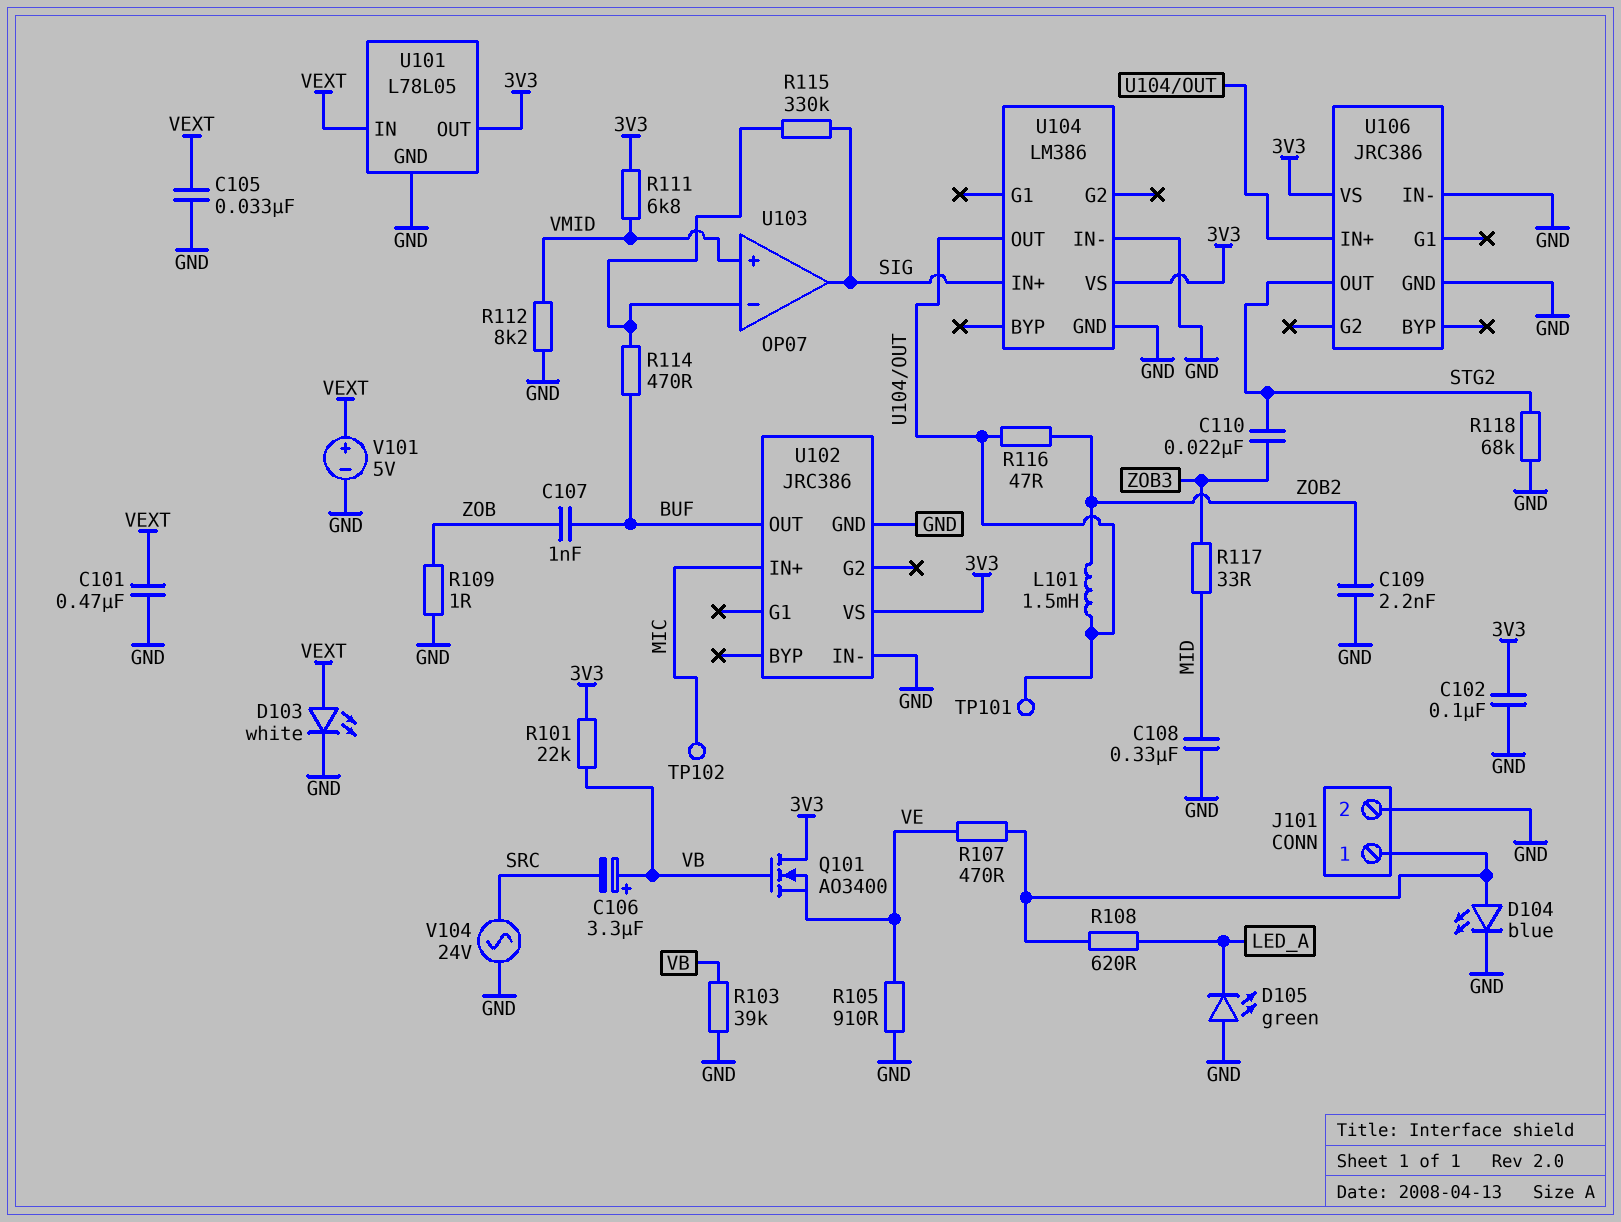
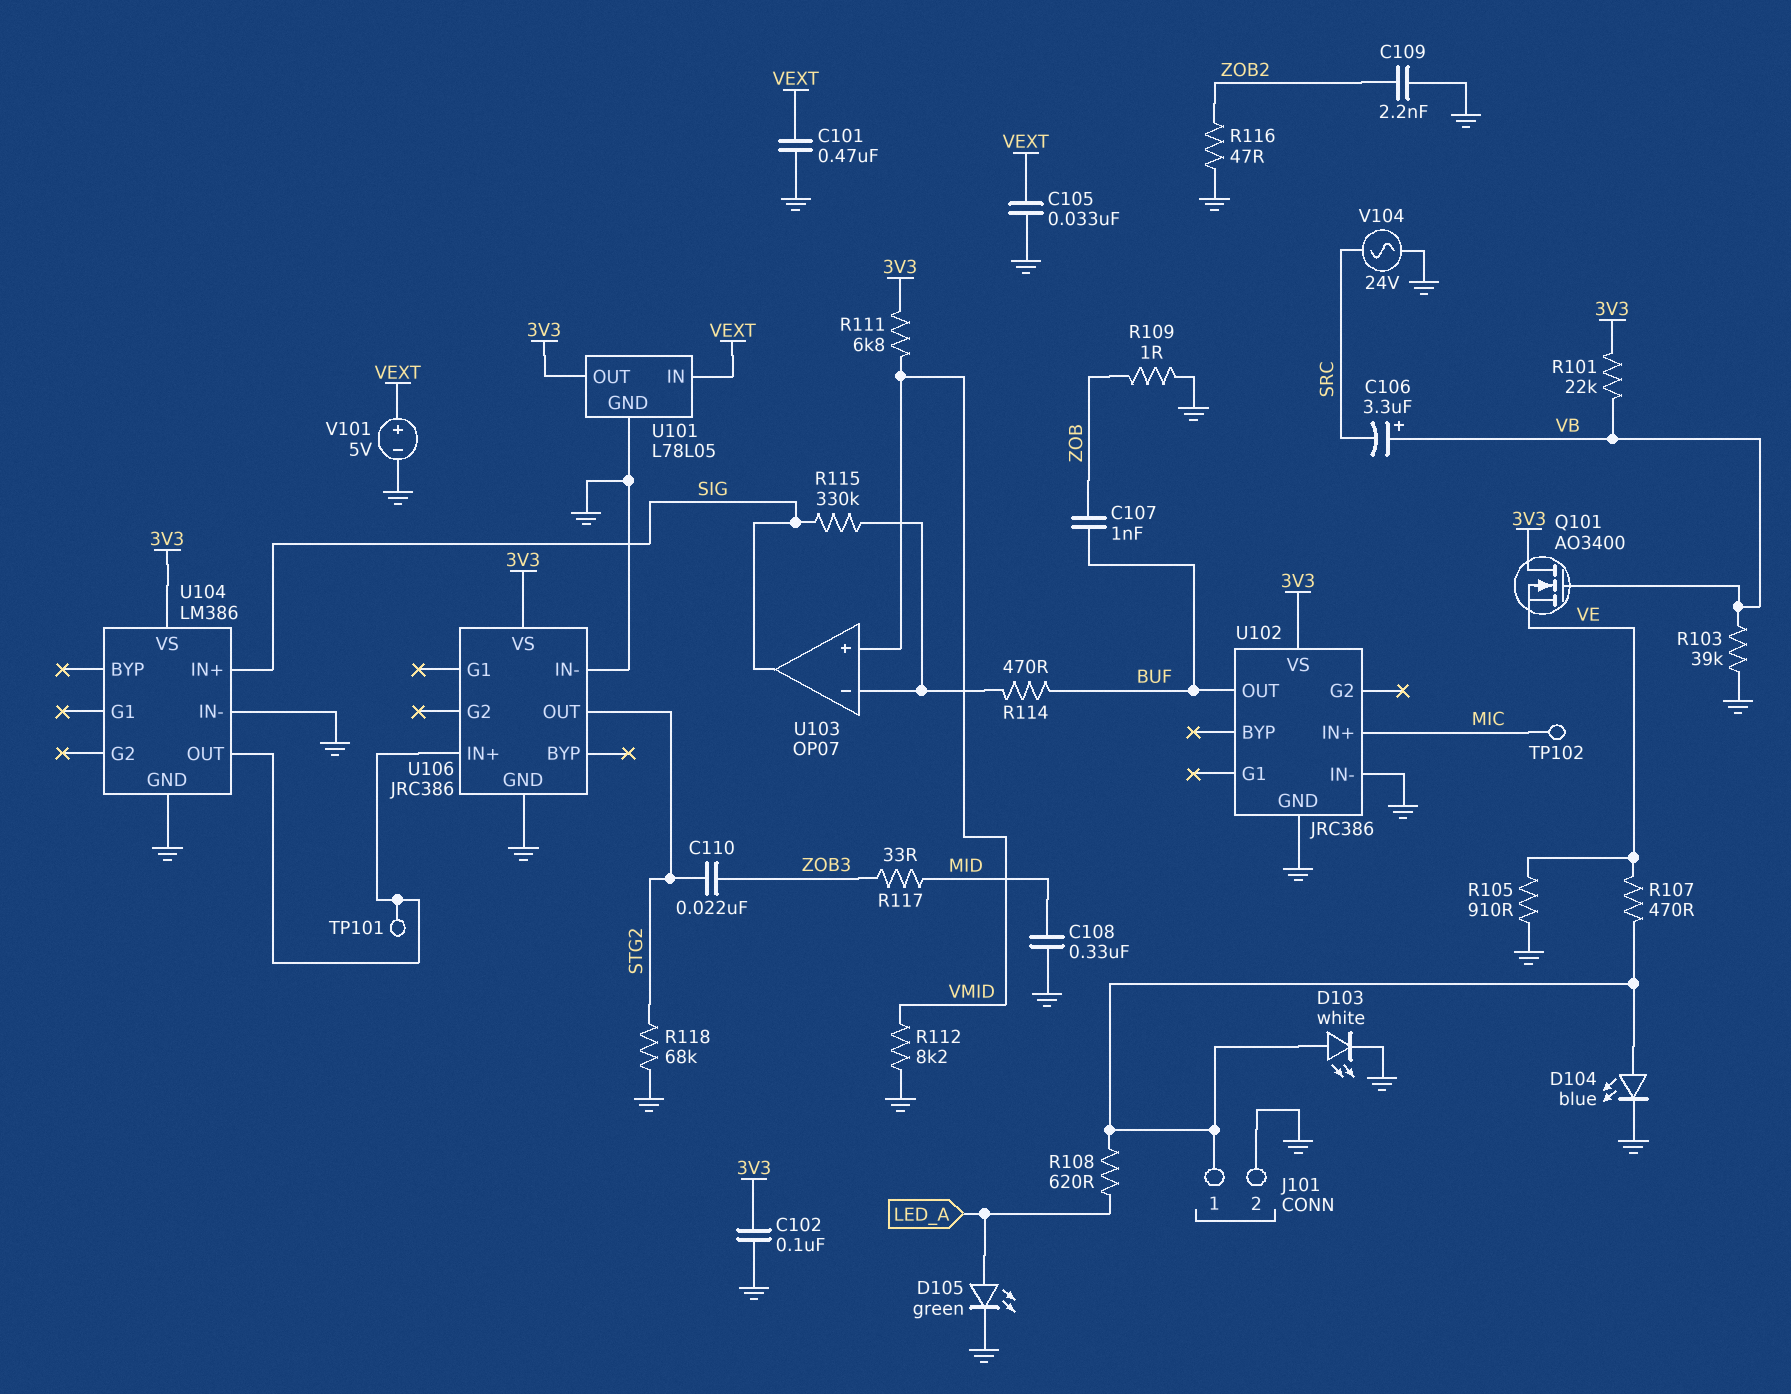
D103: LED white (A VEXT, K GND) -> LED white (A J101/1, K GND)
D105: LED green (A GND, K LED_A) -> LED green (A LED_A, K GND)
L101: 1.5mH (U104/OUT, ZOB2) -> none
R116: 47 (U104/OUT, ZOB2) -> 47 (GND, ZOB2)

